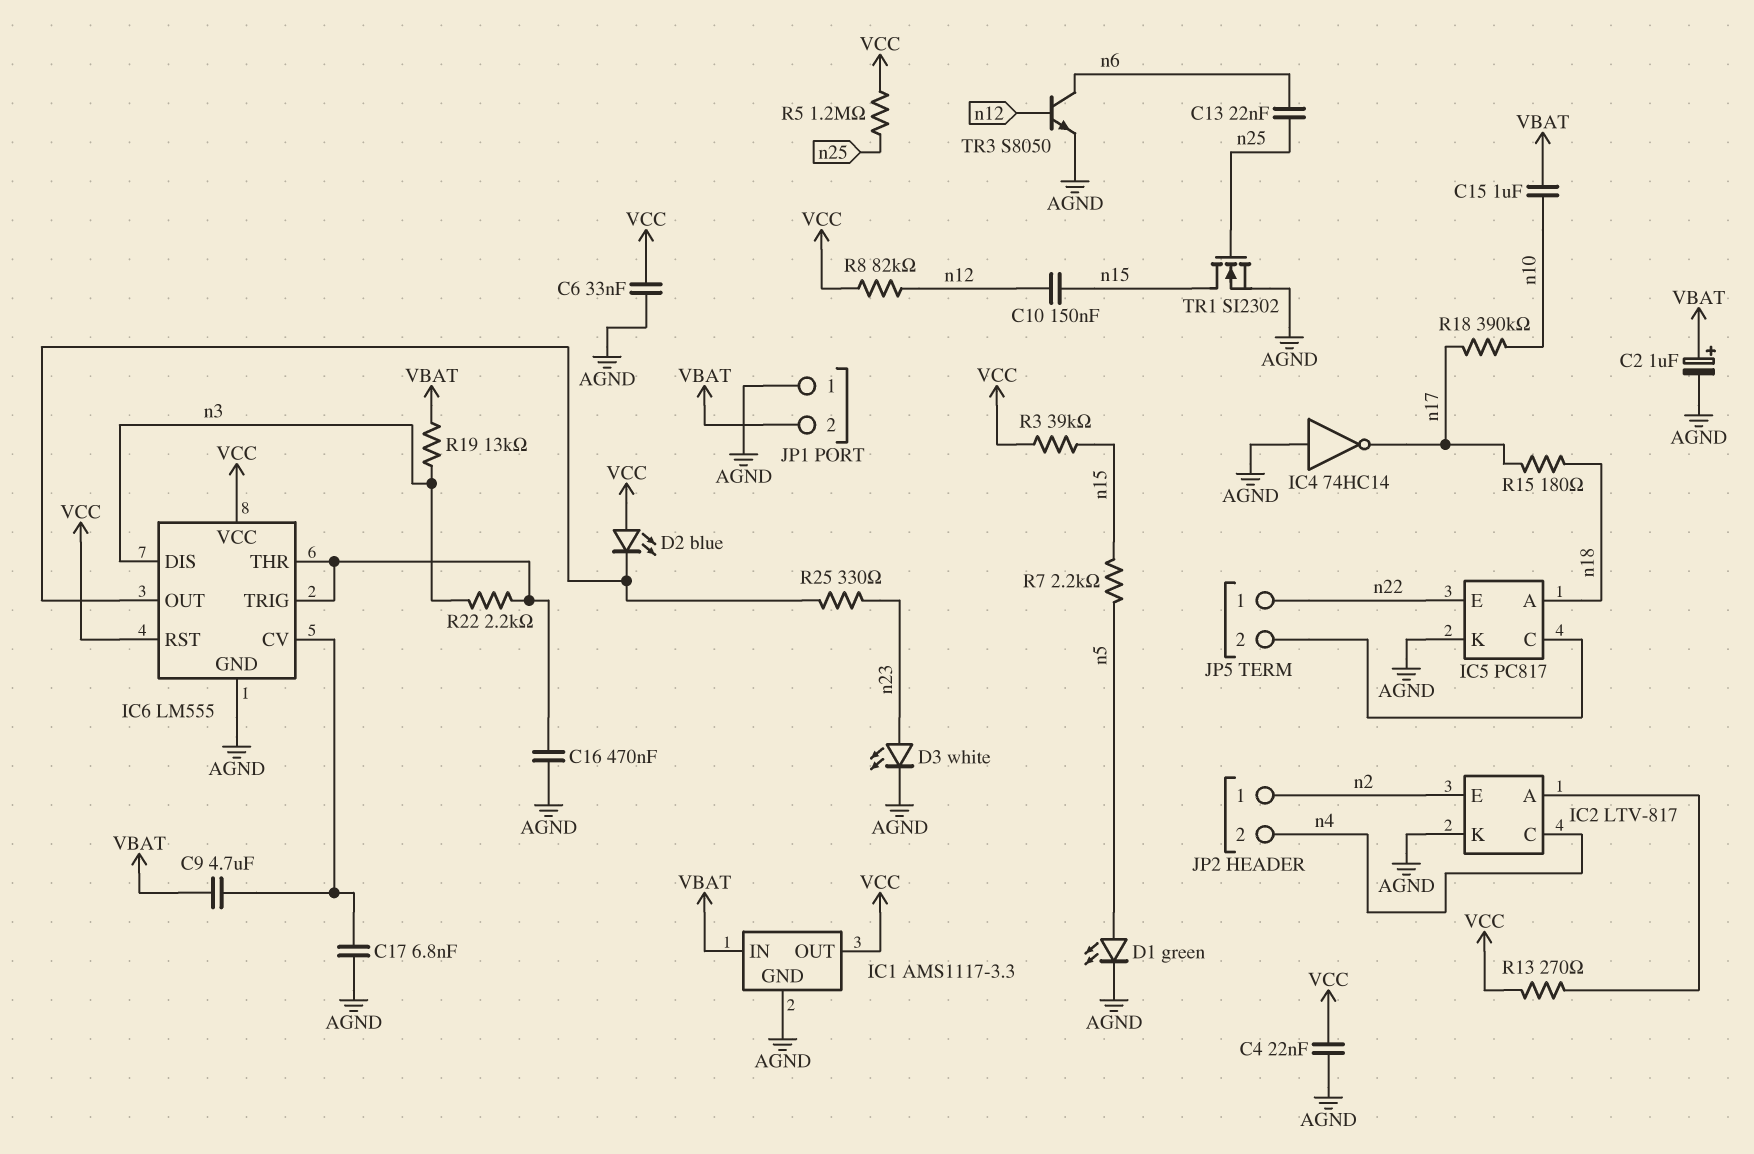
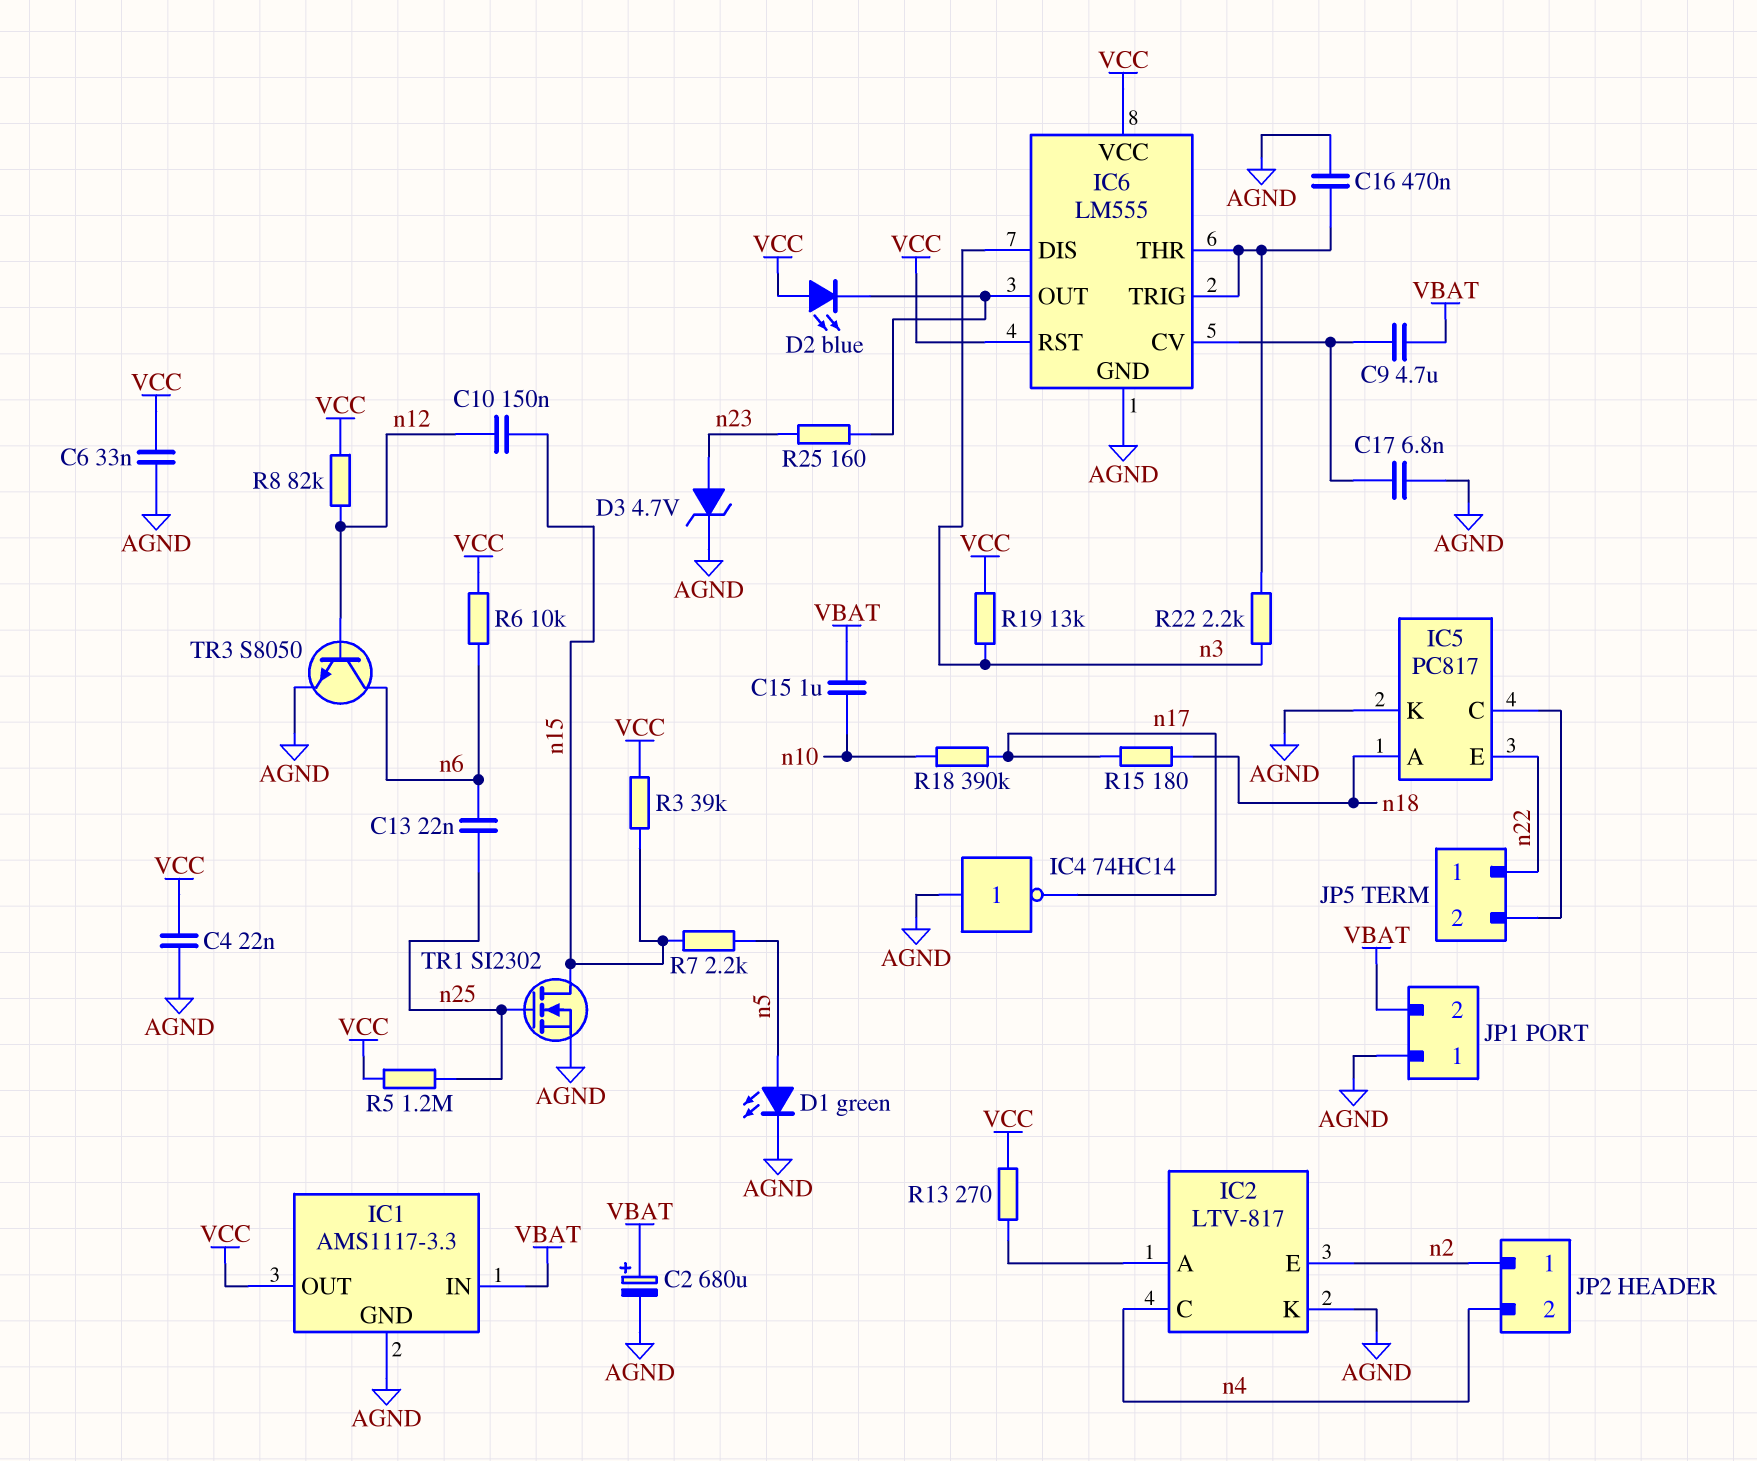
C2: 1uF (plus VBAT, minus AGND) -> 680uF (plus VBAT, minus AGND)
D3: LED white (A n23, K AGND) -> zener 4.7V (A n23, K AGND)
R6: none -> 10k (VCC, n6)
R19: 13k (VBAT, n3) -> 13k (VCC, n3)
R25: 330 (IC6/OUT, n23) -> 160 (IC6/OUT, n23)

